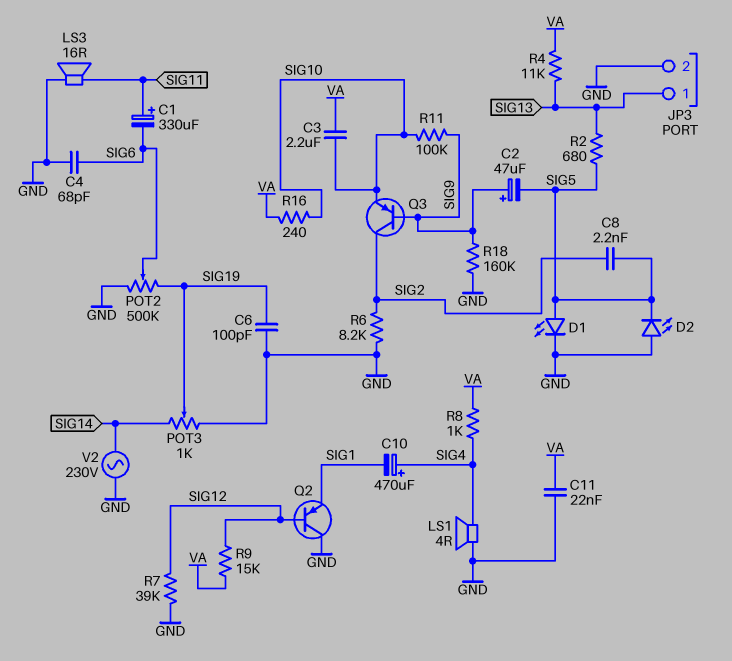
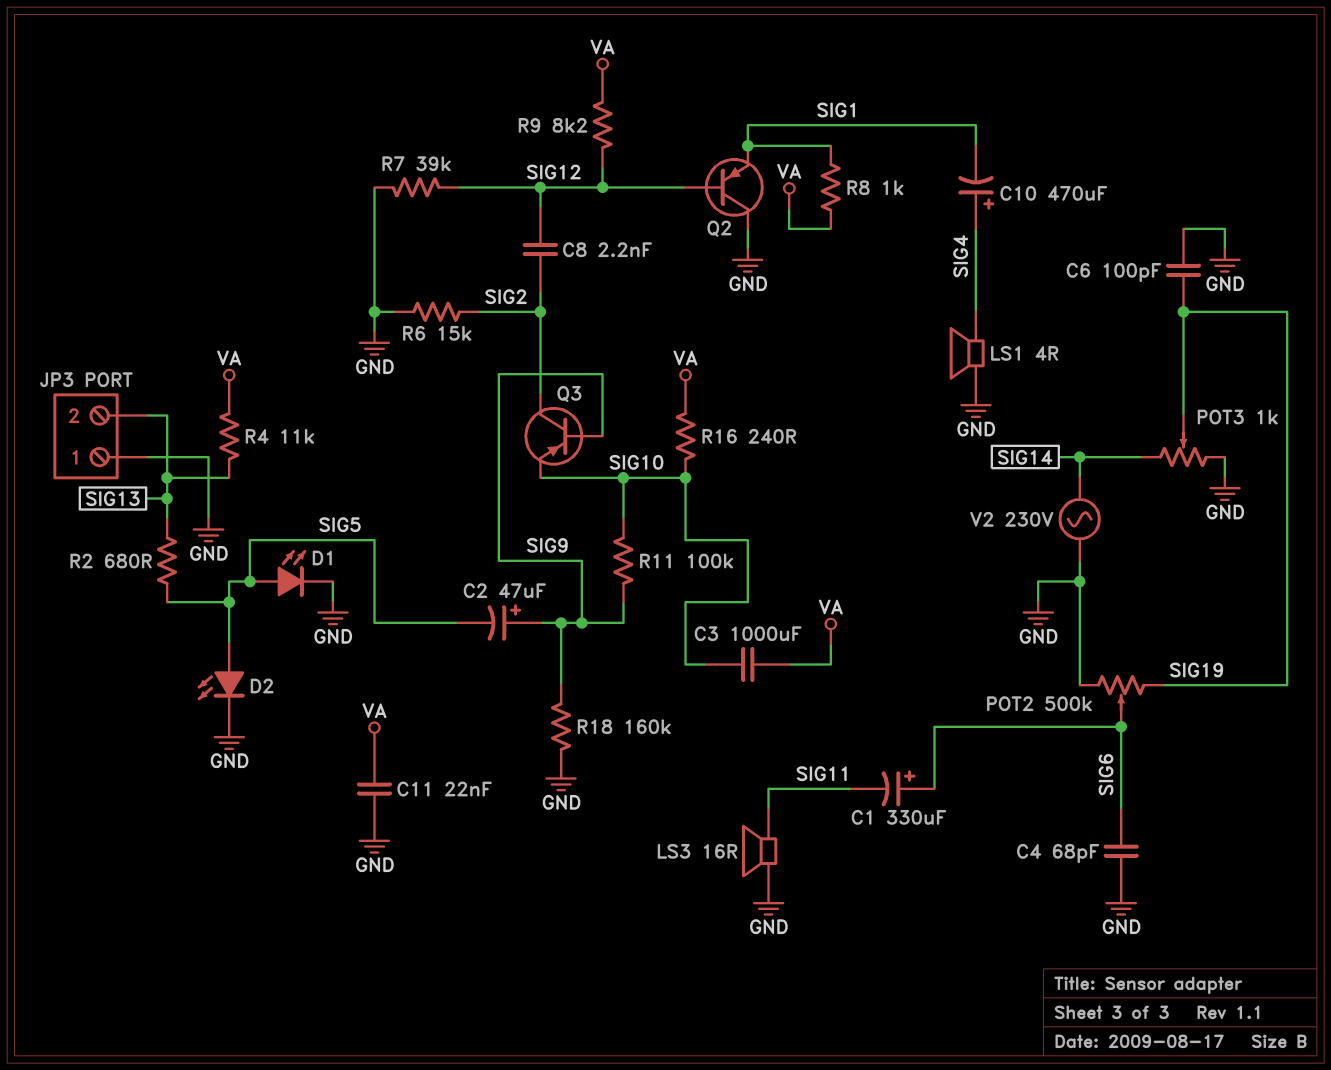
C1: 330uF (plus SIG11, minus SIG6) -> 330uF (plus SIG6, minus SIG11)
C3: 2.2uF (SIG10, VA) -> 1000uF (SIG10, VA)
C8: 2.2nF (SIG2, SIG5) -> 2.2nF (SIG2, SIG12)
D2: LED (A GND, K SIG5) -> LED (A SIG5, K GND)
JP3 pin 1: SIG13 -> GND
JP3 pin 2: GND -> SIG13
R6: 8.2k (GND, SIG2) -> 15k (GND, SIG2)
R8: 1k (SIG4, VA) -> 1k (SIG1, VA)
R9: 15k (SIG12, VA) -> 8.2k (SIG12, VA)

